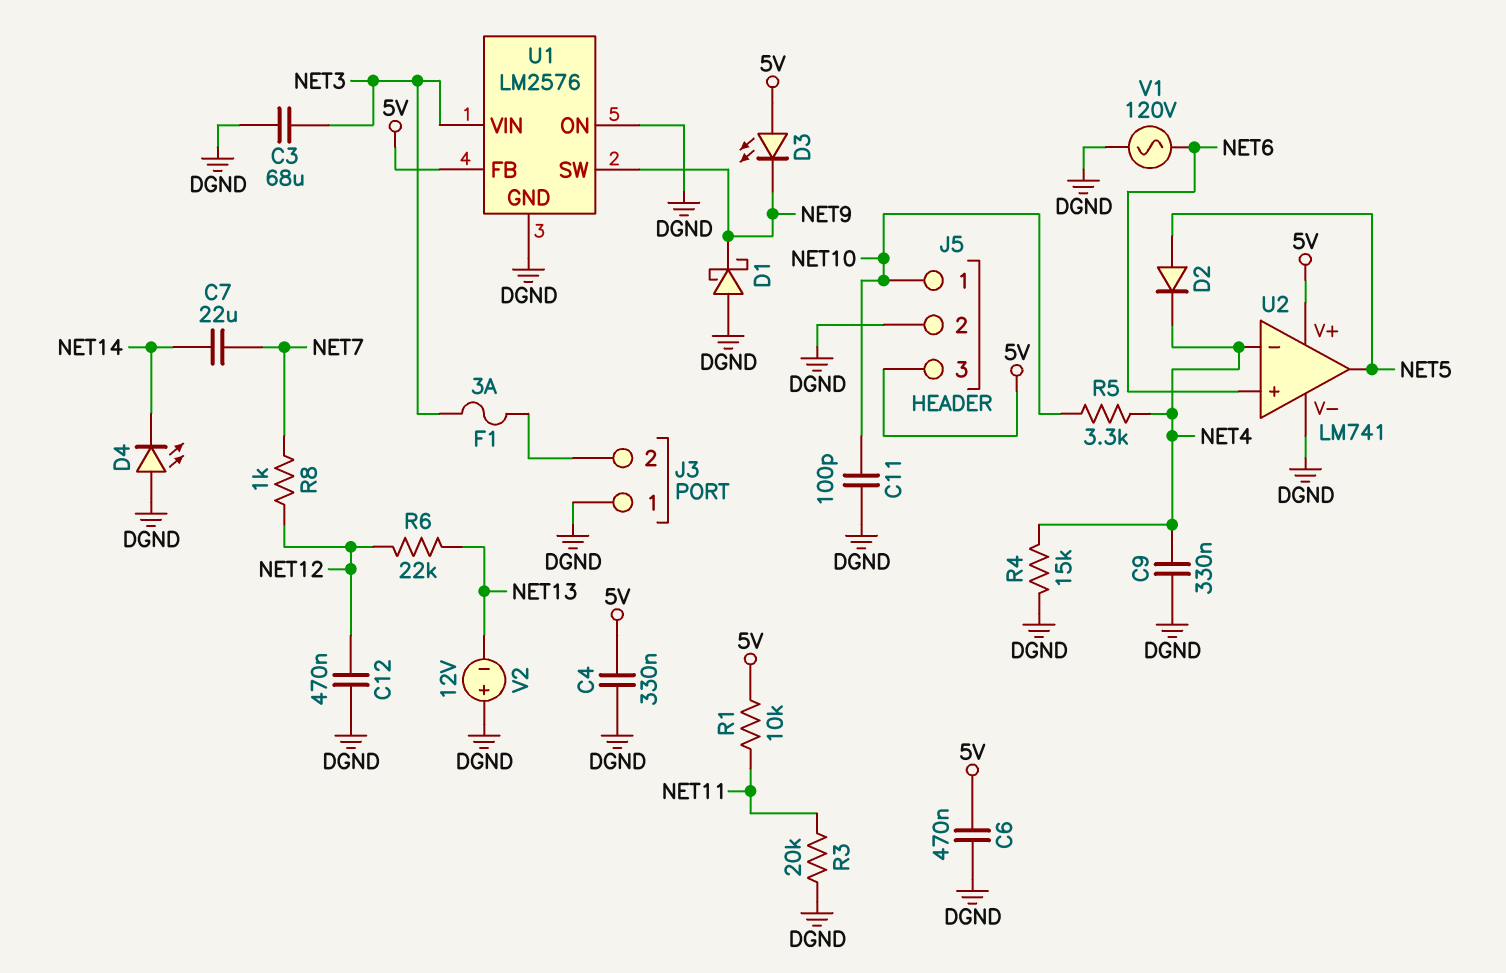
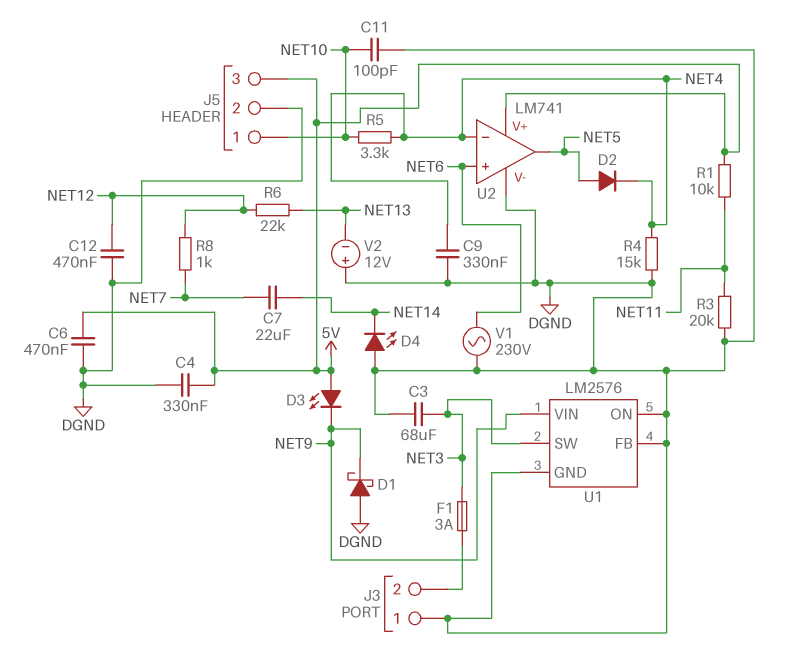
U1 pin FB: 5V -> DGND
U1 pin SW: NET9 -> NET3
U1 pin VIN: NET3 -> NET9
V1: AC 120V (DGND, NET6) -> AC 230V (DGND, NET6)

